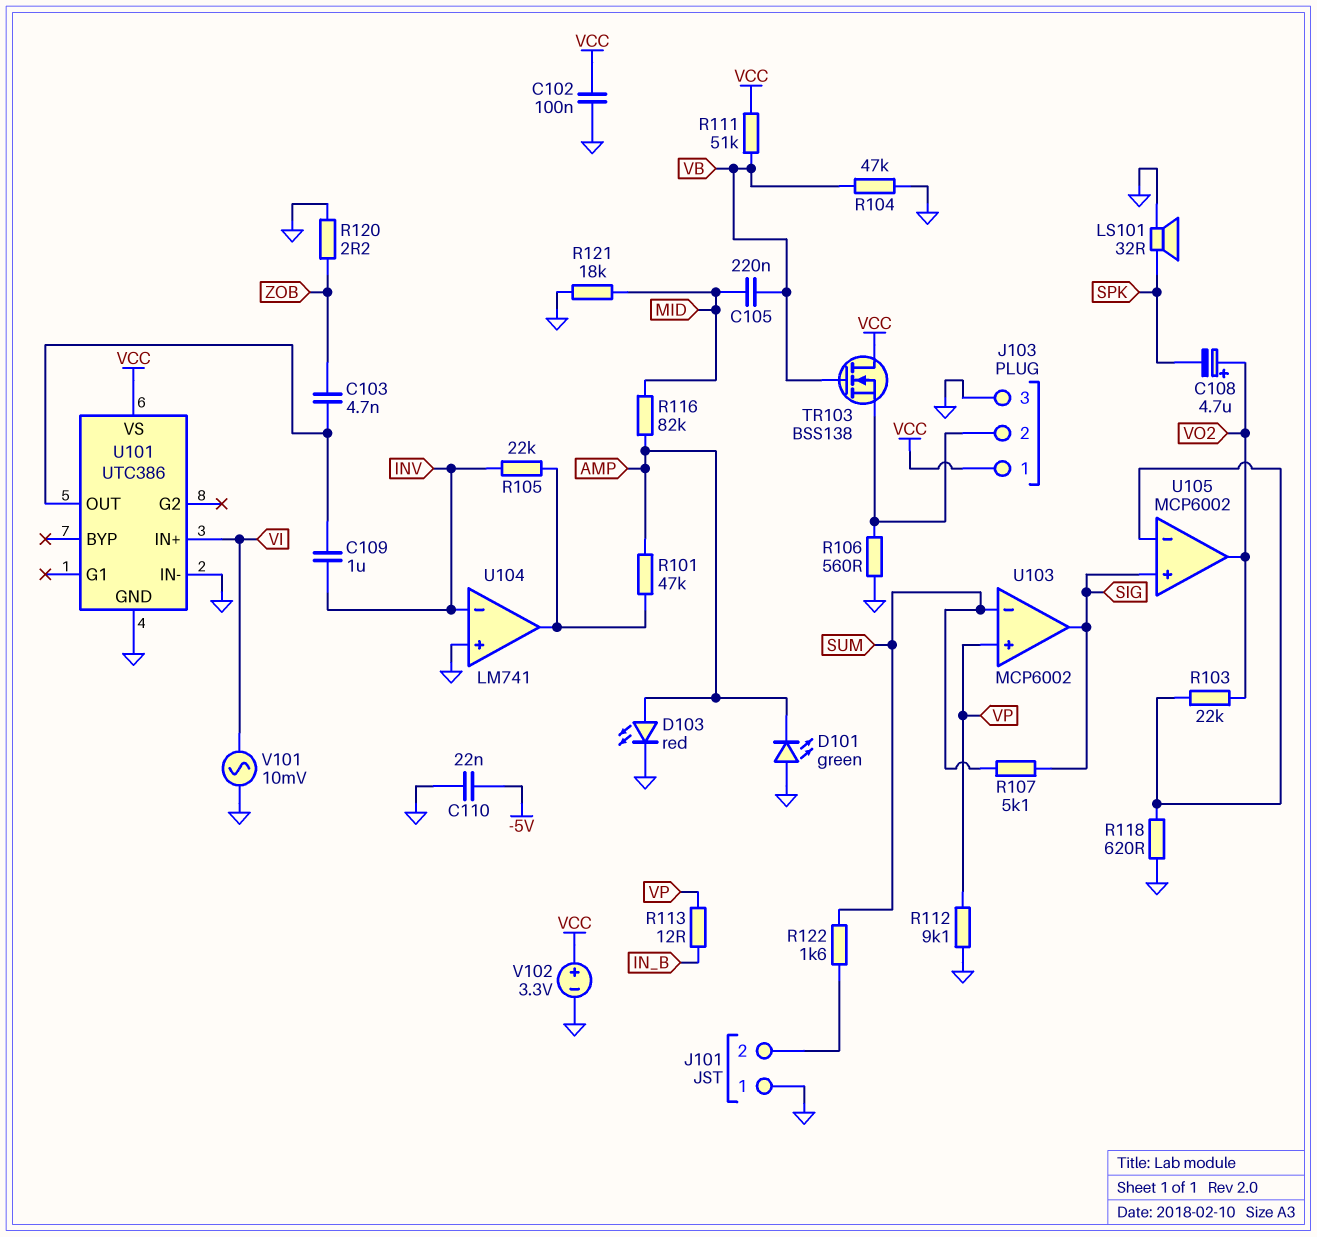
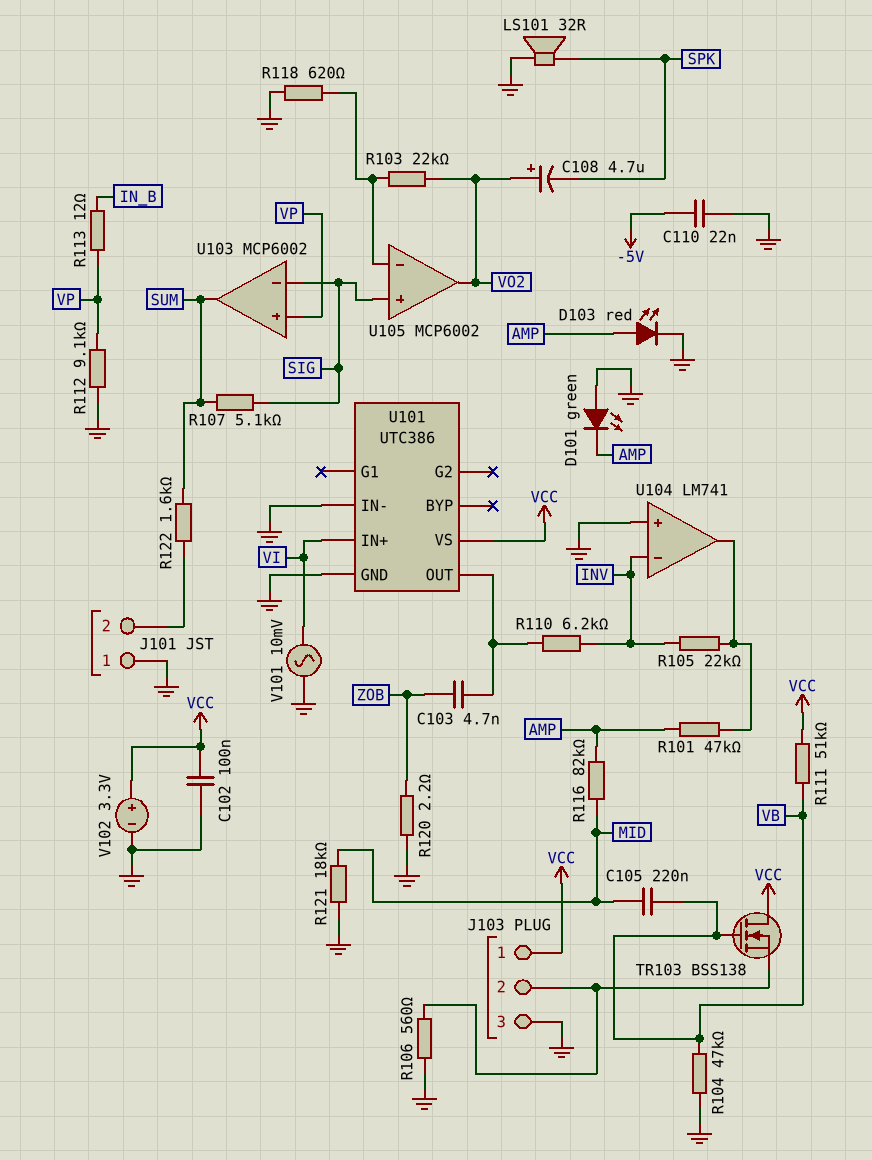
C109: 1uF (INV, U101/OUT) -> none
R110: none -> 6.2k (INV, U101/OUT)
U103 pin in-: SUM -> SIG
U103 pin out: SIG -> SUM

